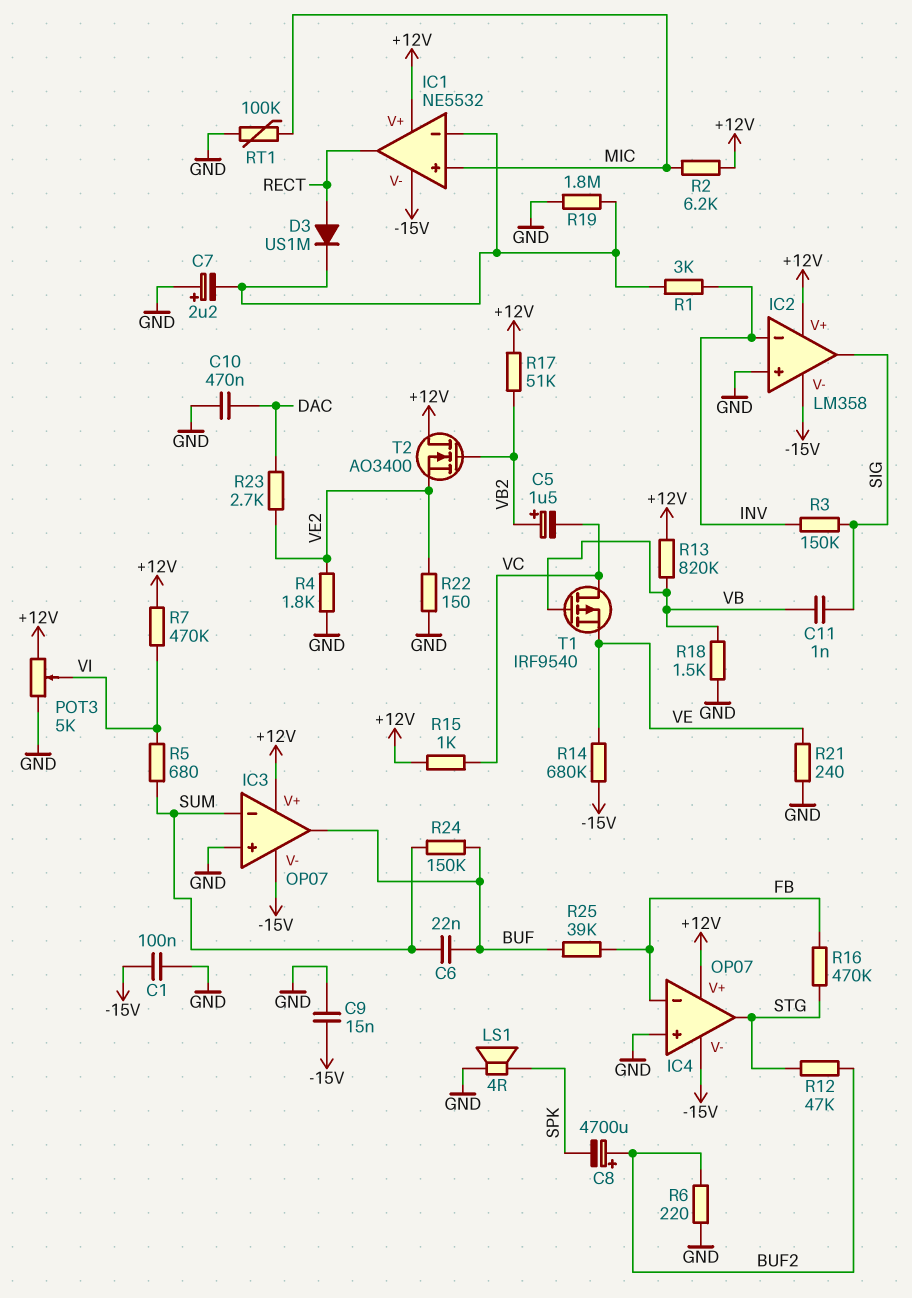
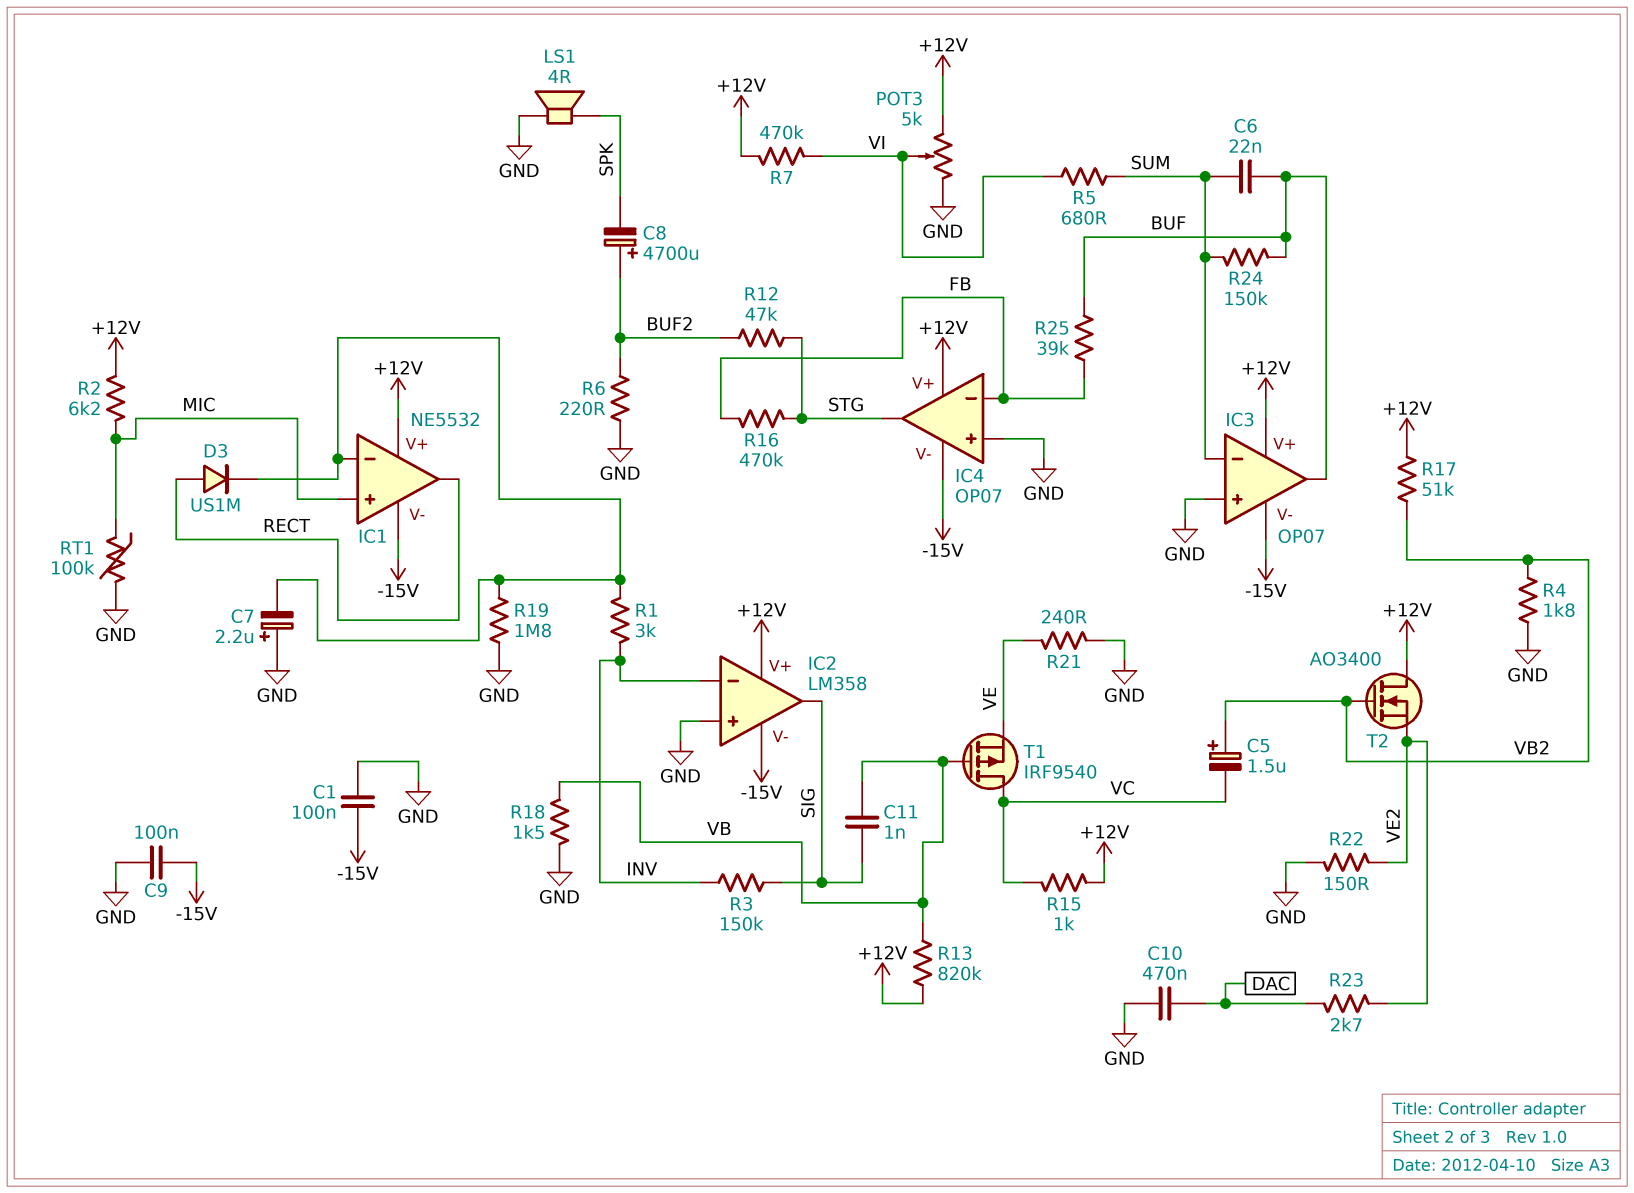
C9: 15nF (-15V, GND) -> 100nF (-15V, GND)
R4: 1.8k (GND, VE2) -> 1.8k (GND, VB2)
R14: 680k (-15V, VE) -> none

